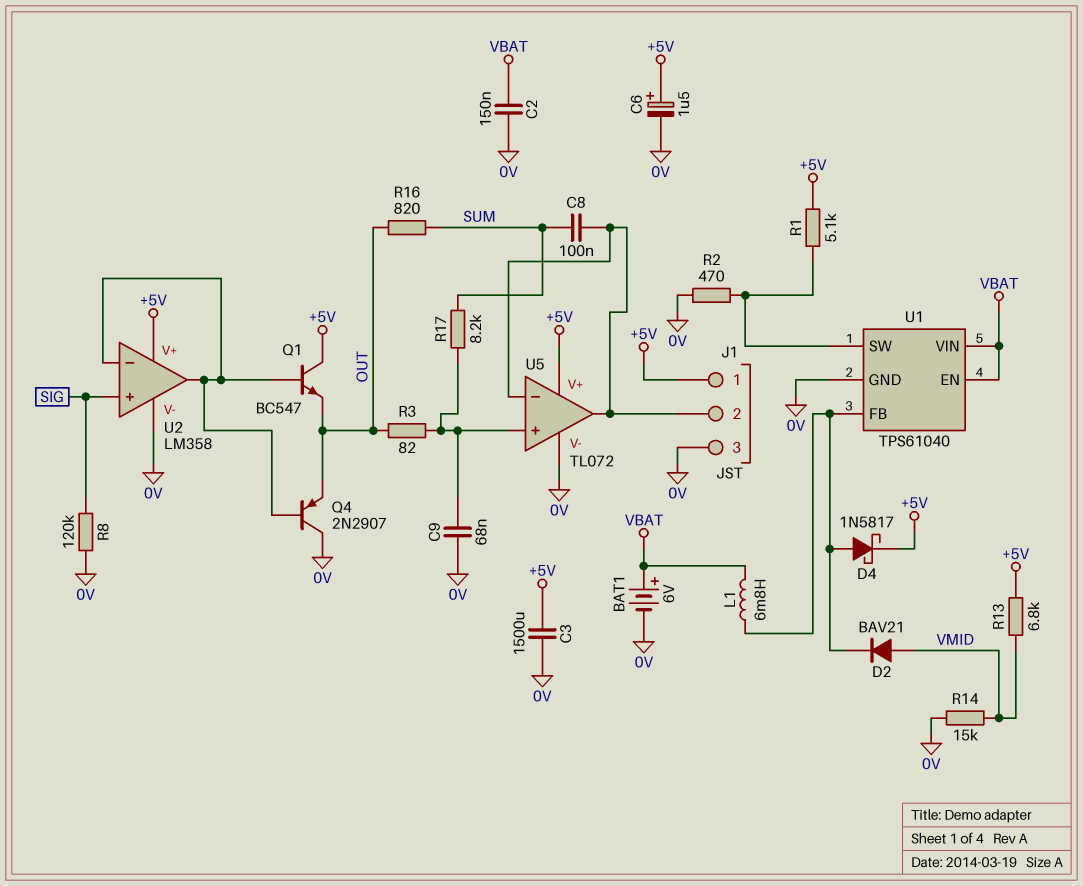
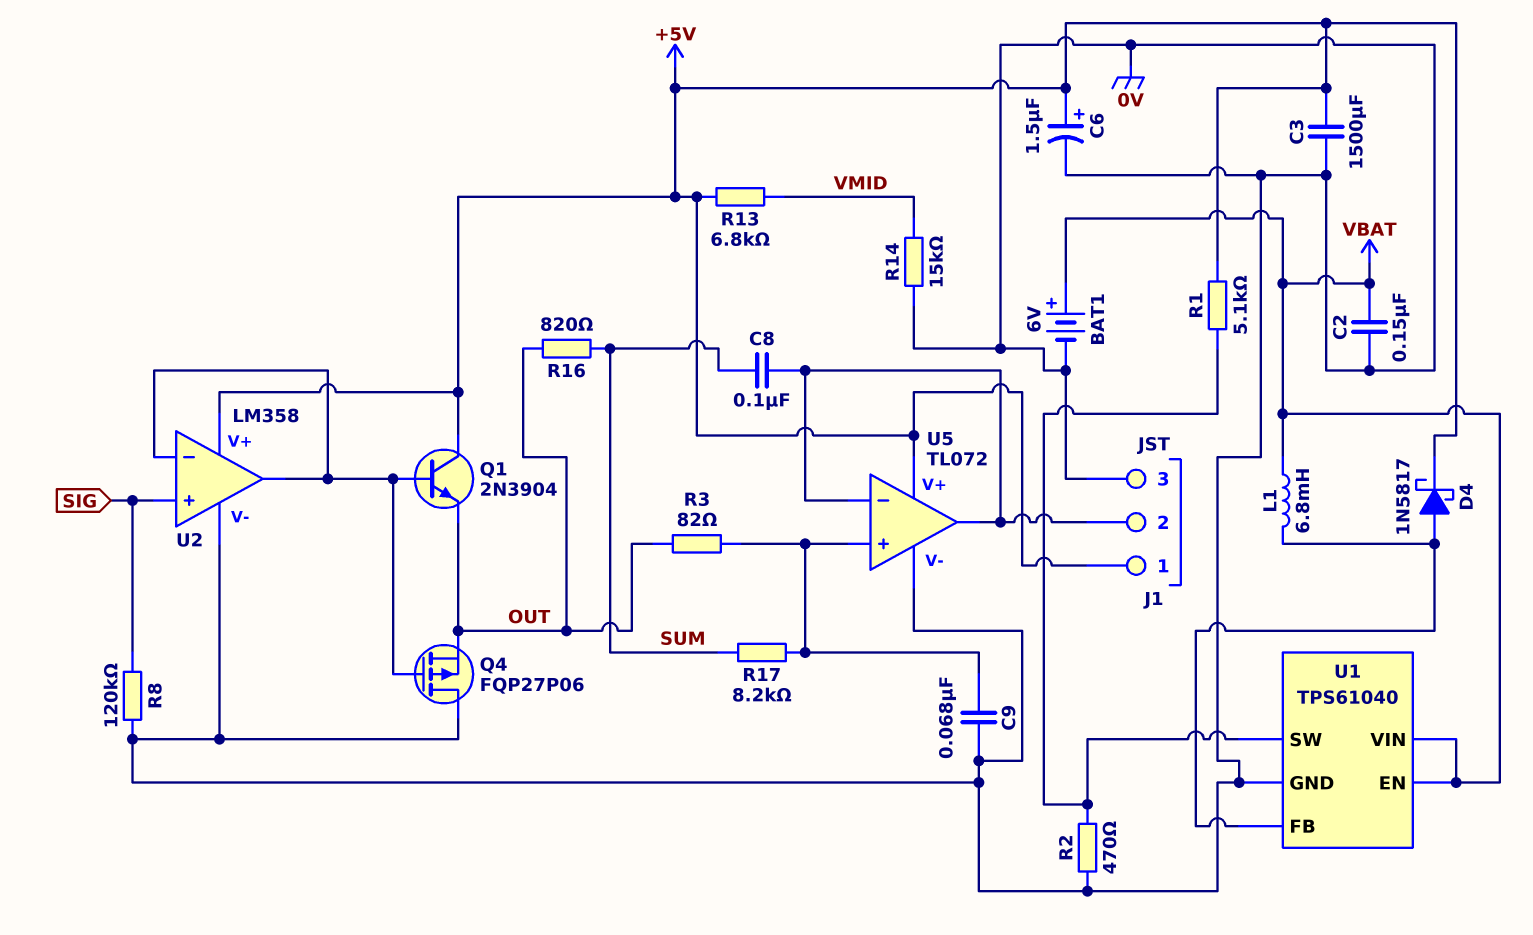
D2: diode BAV21 (A VMID, K U1/FB) -> none
Q1: NPN BC547 (B U2/in-, C +5V, E OUT) -> NPN 2N3904 (B U2/in-, C +5V, E OUT)
Q4: PNP 2N2907 (B U2/in-, C 0V, E OUT) -> PMOS FQP27P06 (G U2/in-, D 0V, S OUT)

